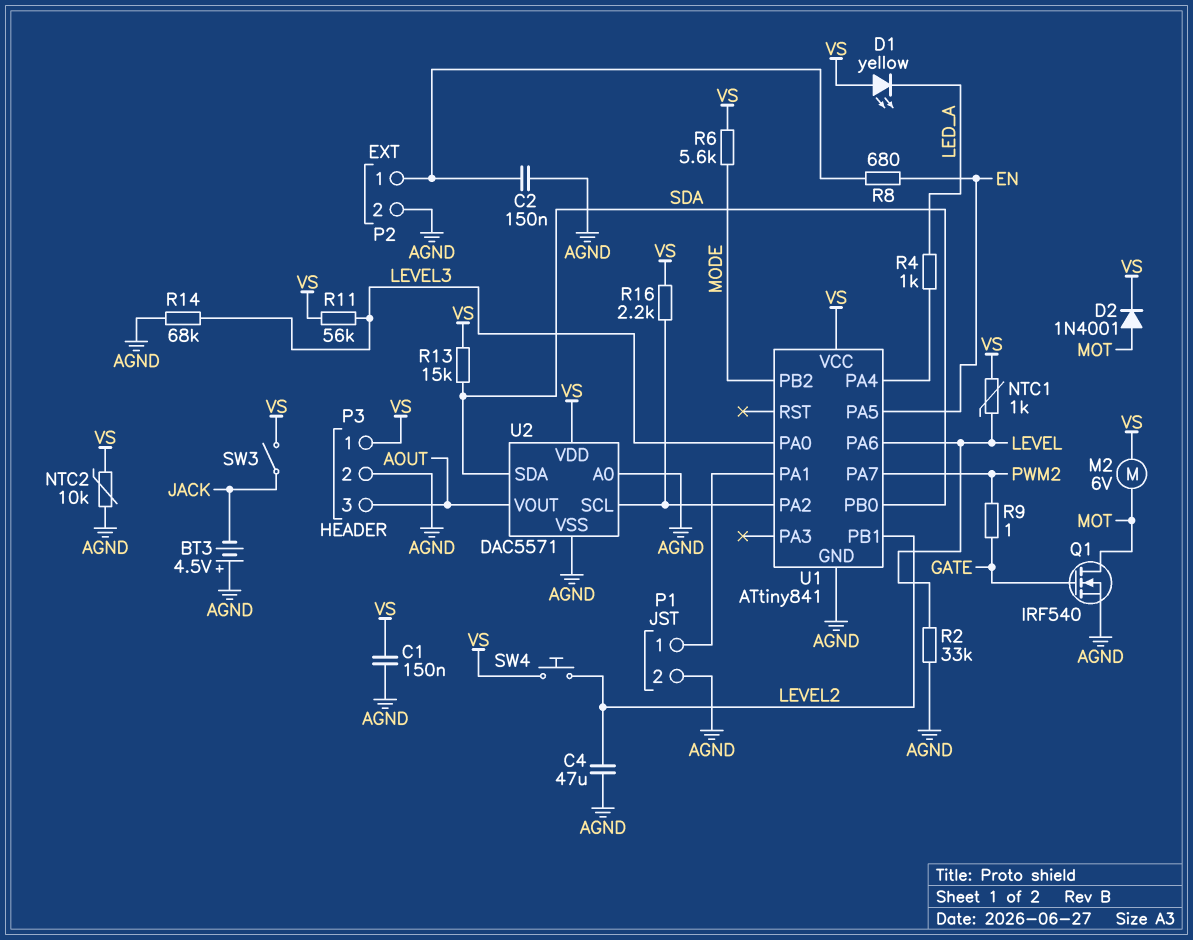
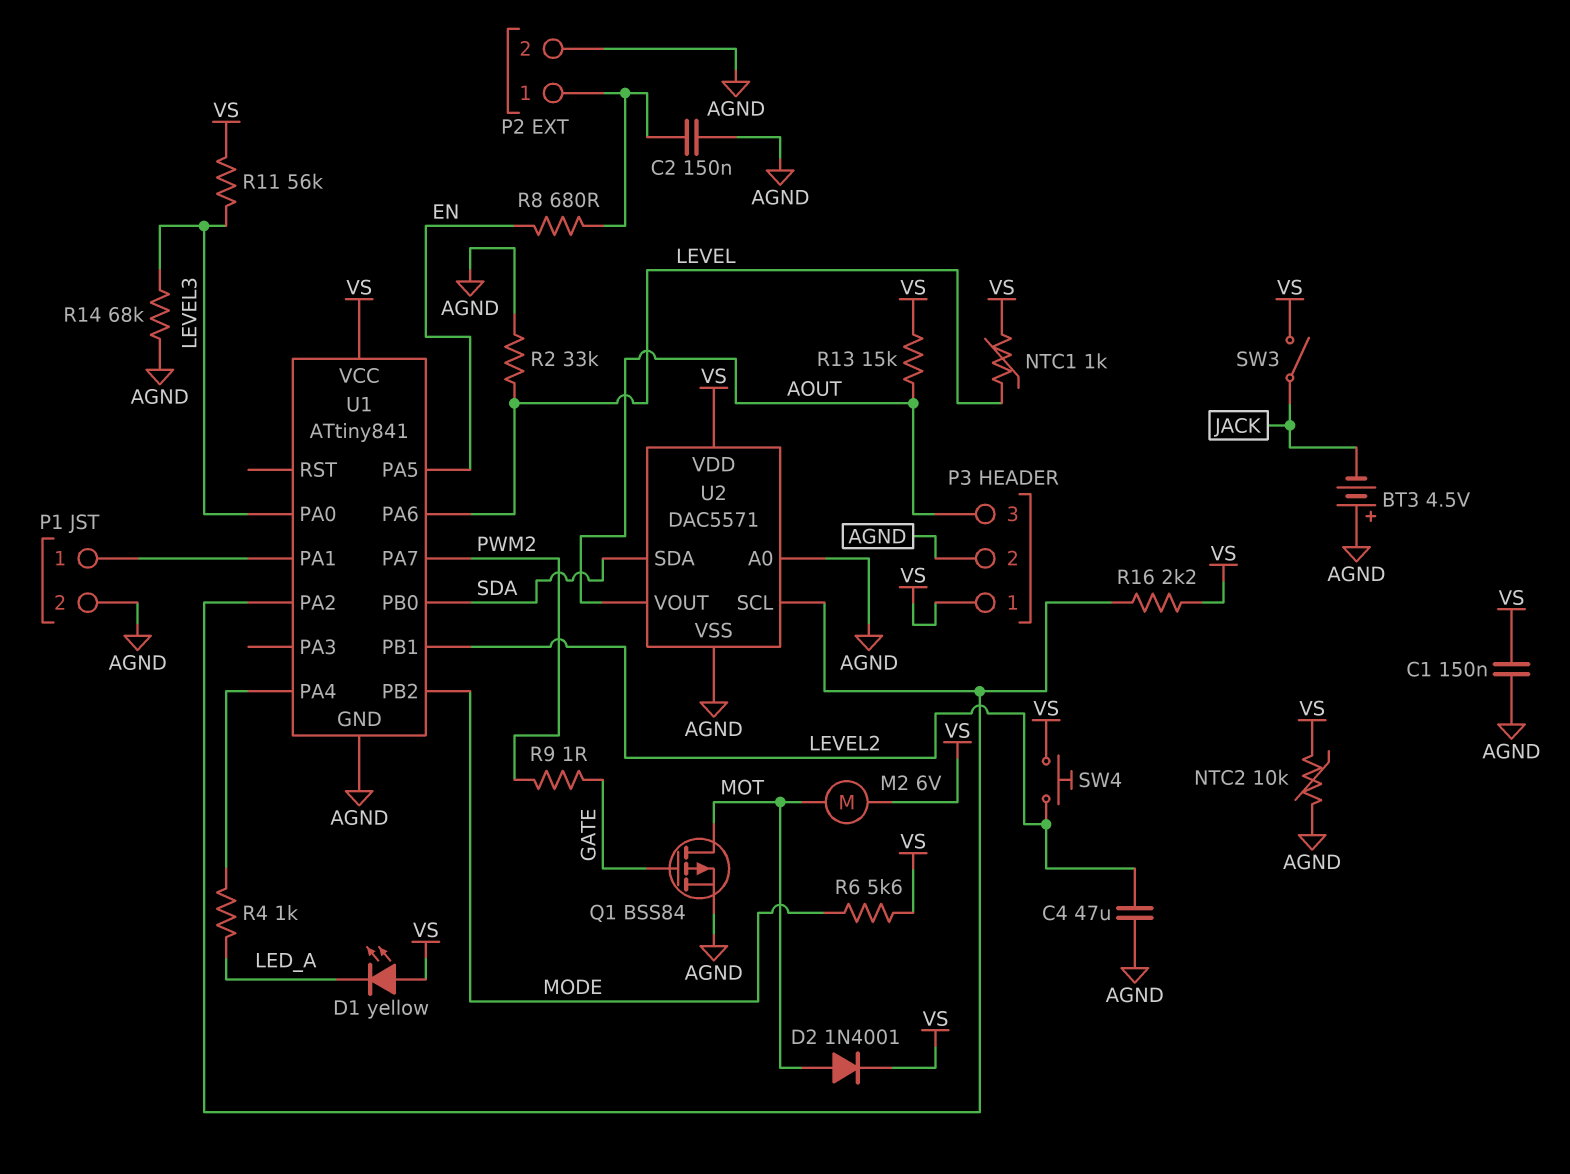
Q1: NMOS IRF540 (G GATE, D MOT, S AGND) -> PMOS BSS84 (G GATE, D MOT, S AGND)
R13: 15k (SDA, VS) -> 15k (AOUT, VS)

